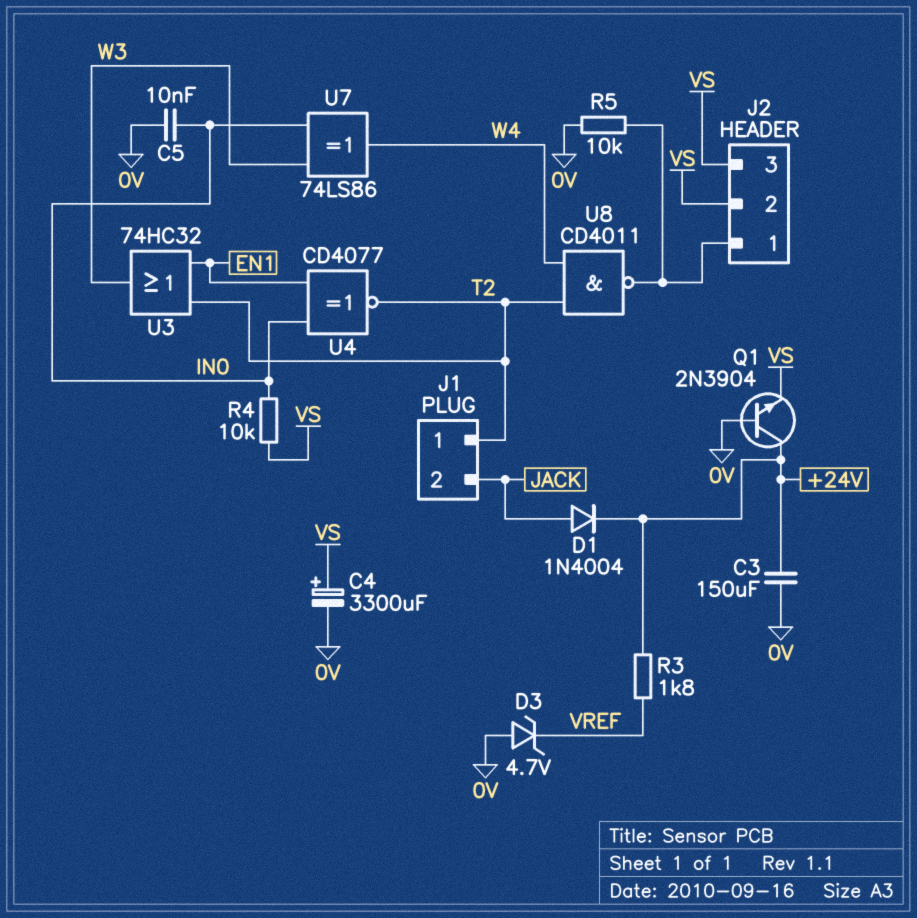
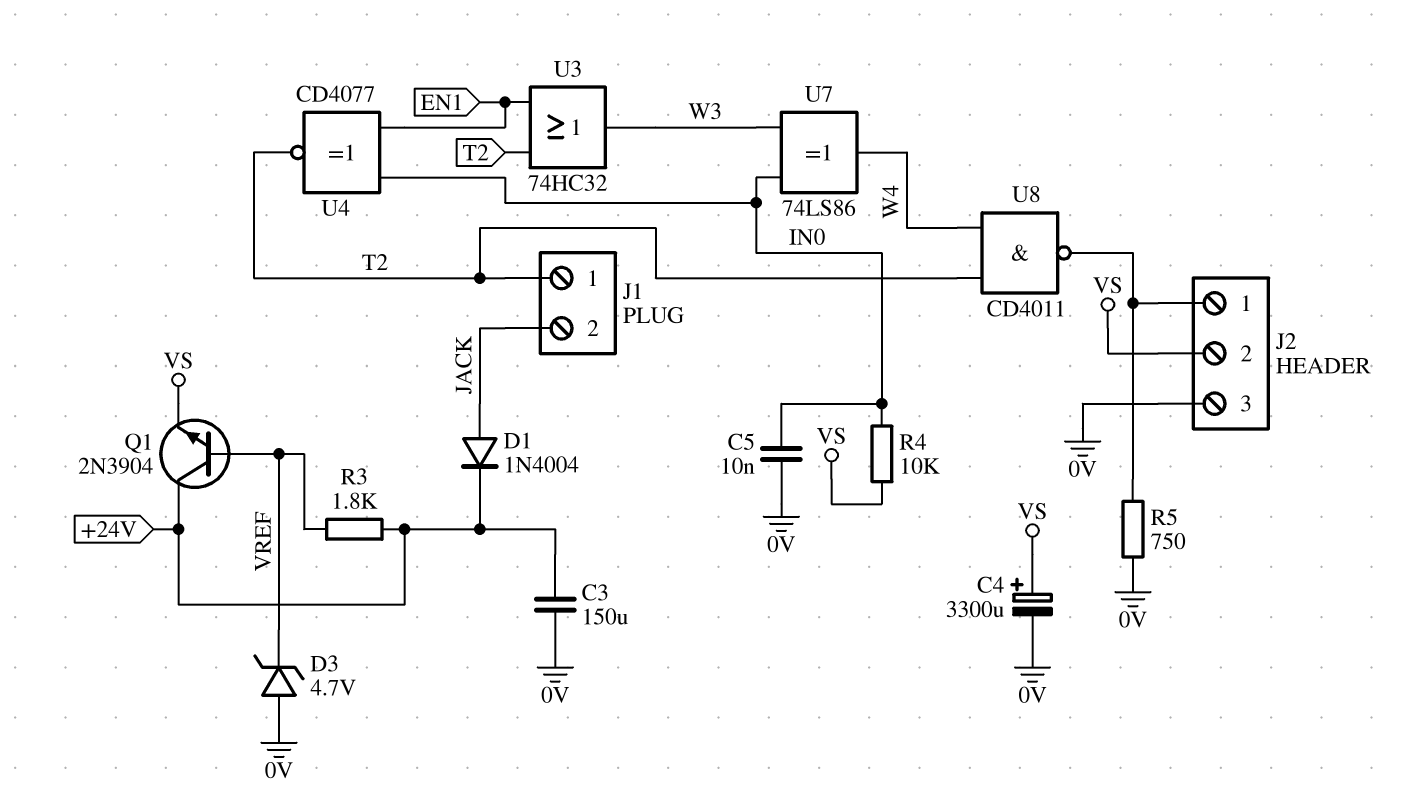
J2 pin 3: VS -> 0V
Q1: NPN 2N3904 (B 0V, C +24V, E VS) -> NPN 2N3904 (B VREF, C +24V, E VS)
R5: 10k (0V, J2/1) -> 750 (0V, J2/1)

